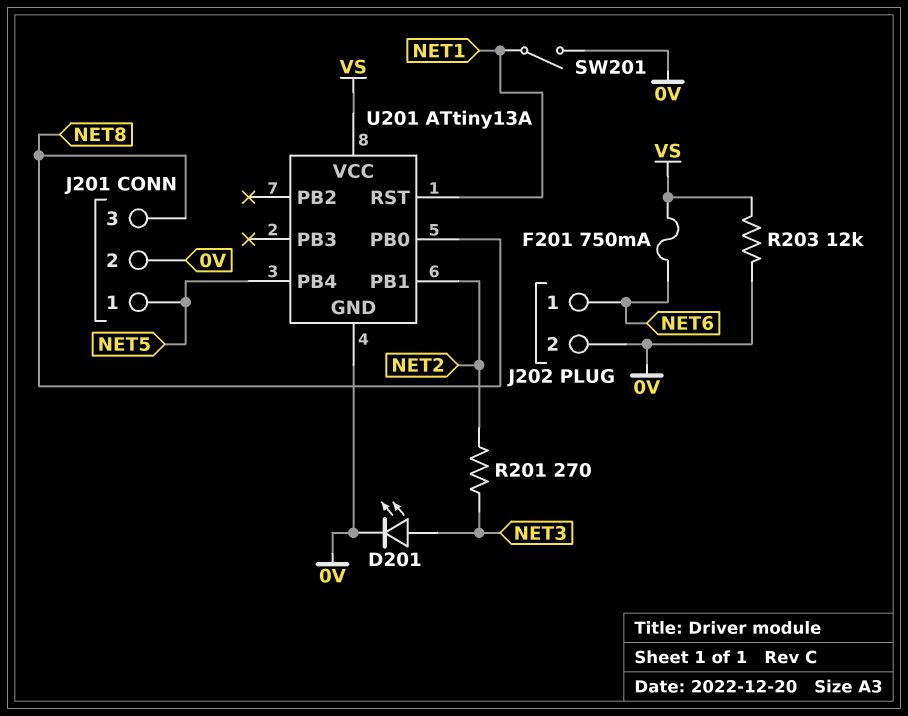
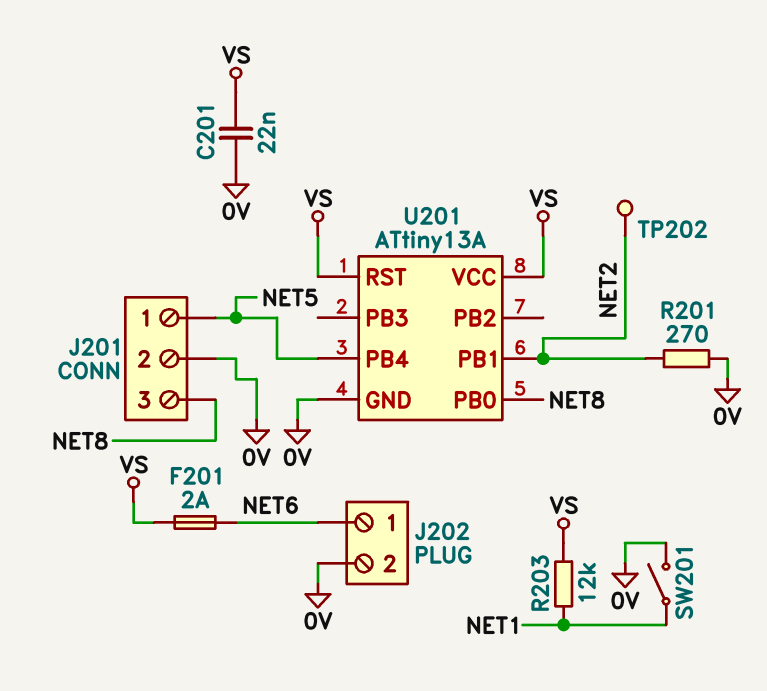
C201: none -> 22nF (0V, VS)
D201: LED (A NET3, K 0V) -> none
F201: 750mA (NET6, VS) -> 2A (NET6, VS)
R201: 270 (NET2, NET3) -> 270 (0V, NET2)
R203: 12k (0V, VS) -> 12k (NET1, VS)
TP202: none -> test point (NET2)
U201 pin RST: NET1 -> VS

